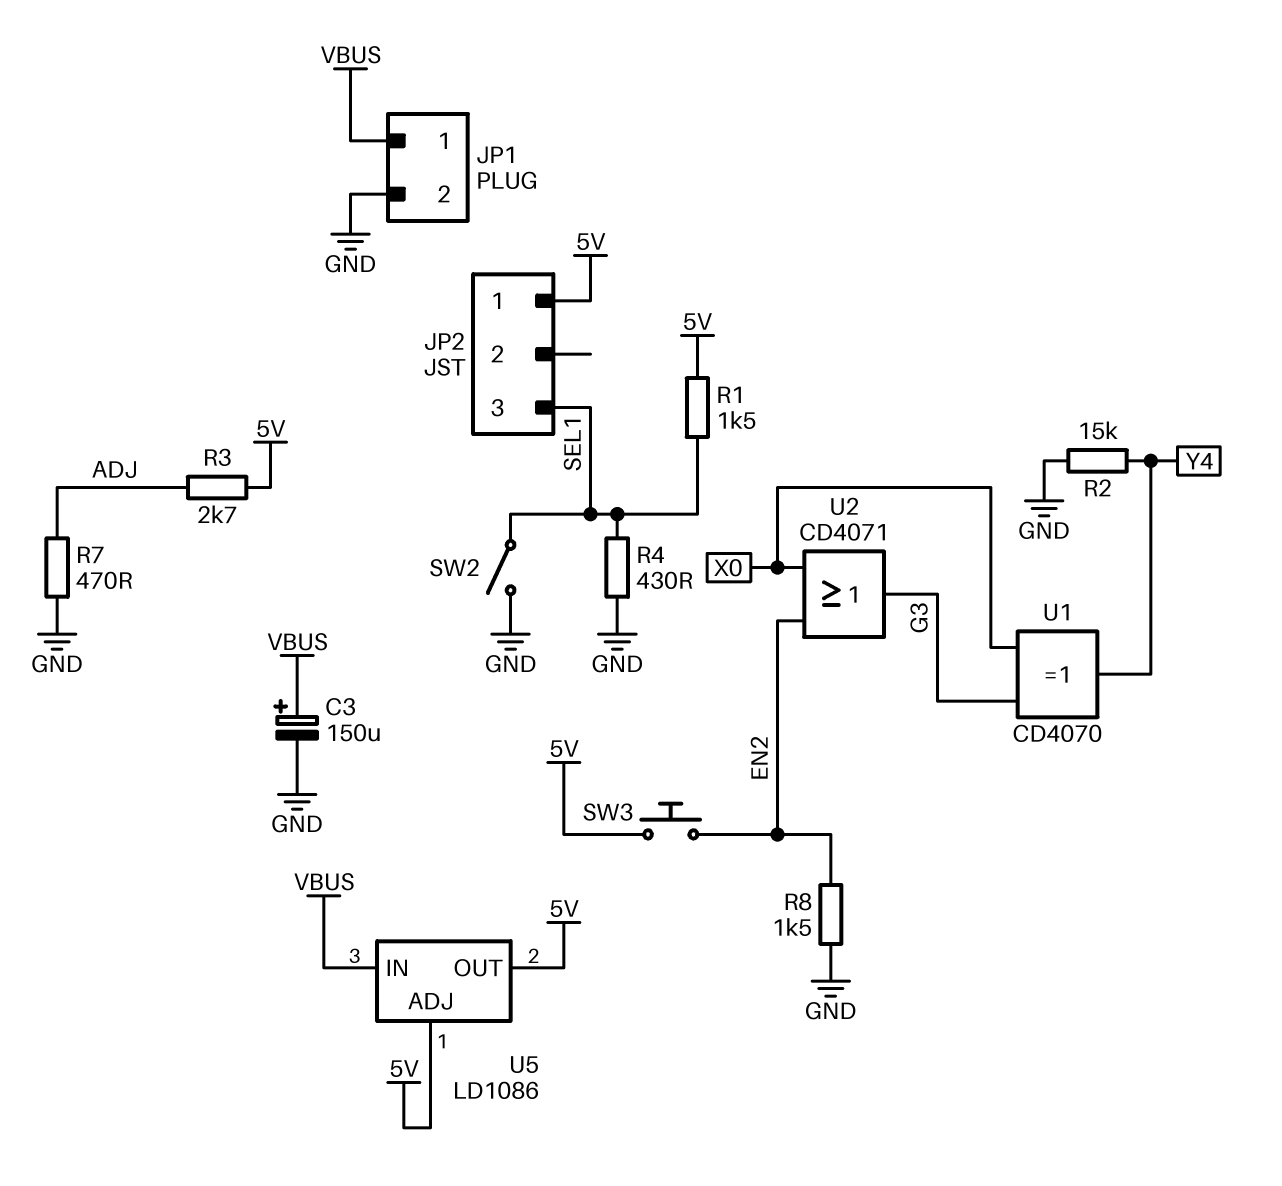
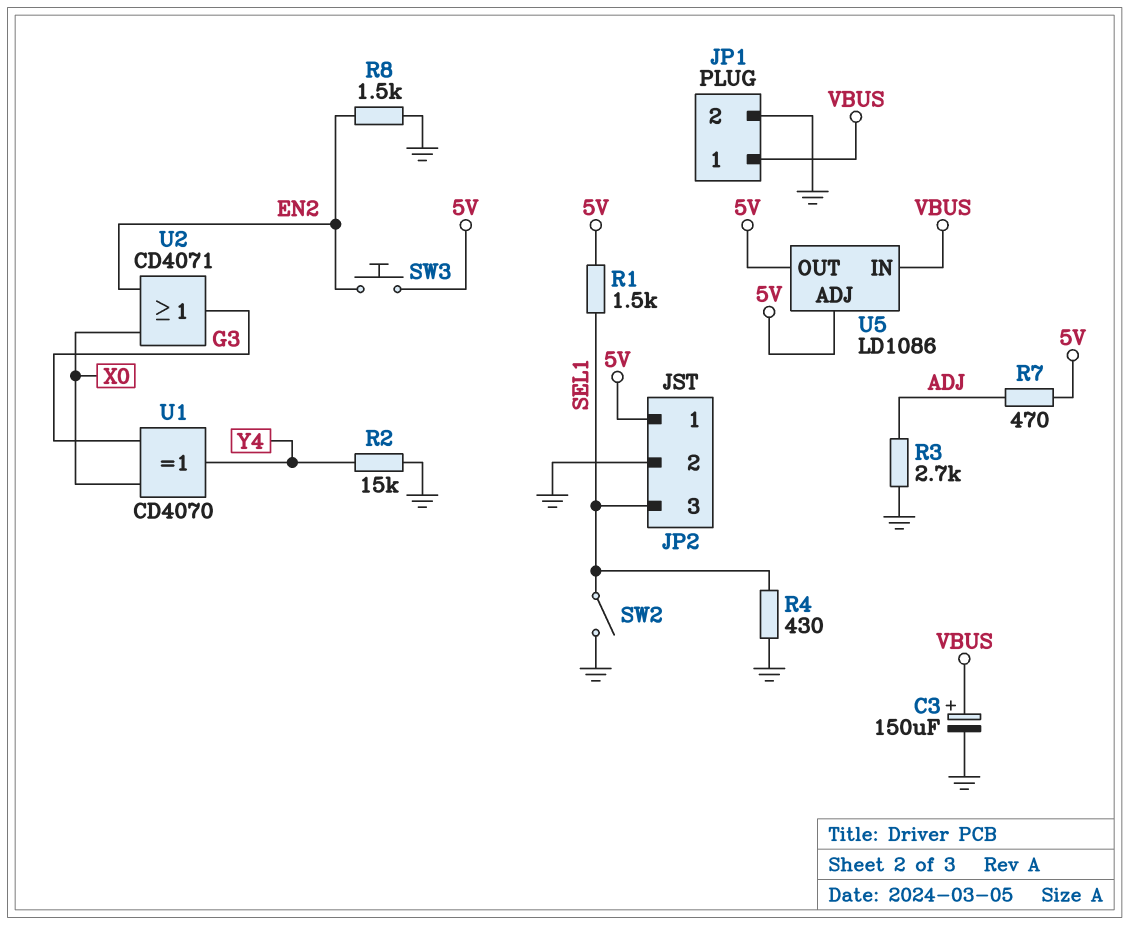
JP2 pin 2: none -> GND
R3: 2.7k (5V, ADJ) -> 2.7k (ADJ, GND)
R7: 470 (ADJ, GND) -> 470 (5V, ADJ)

